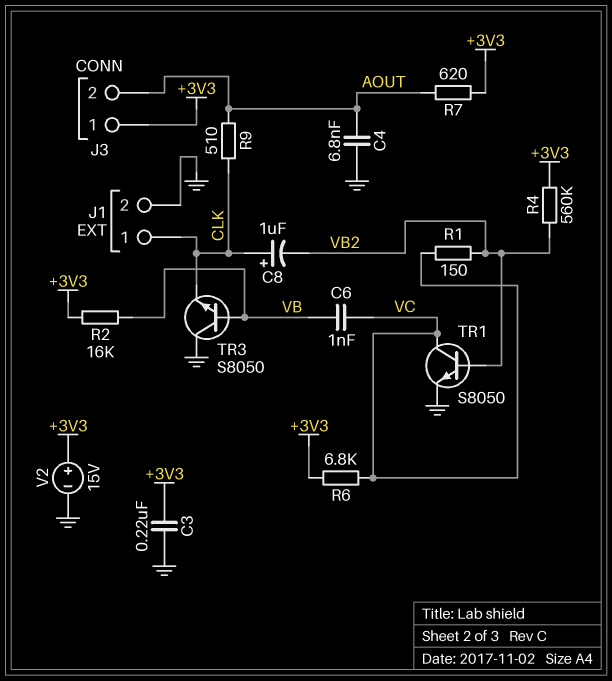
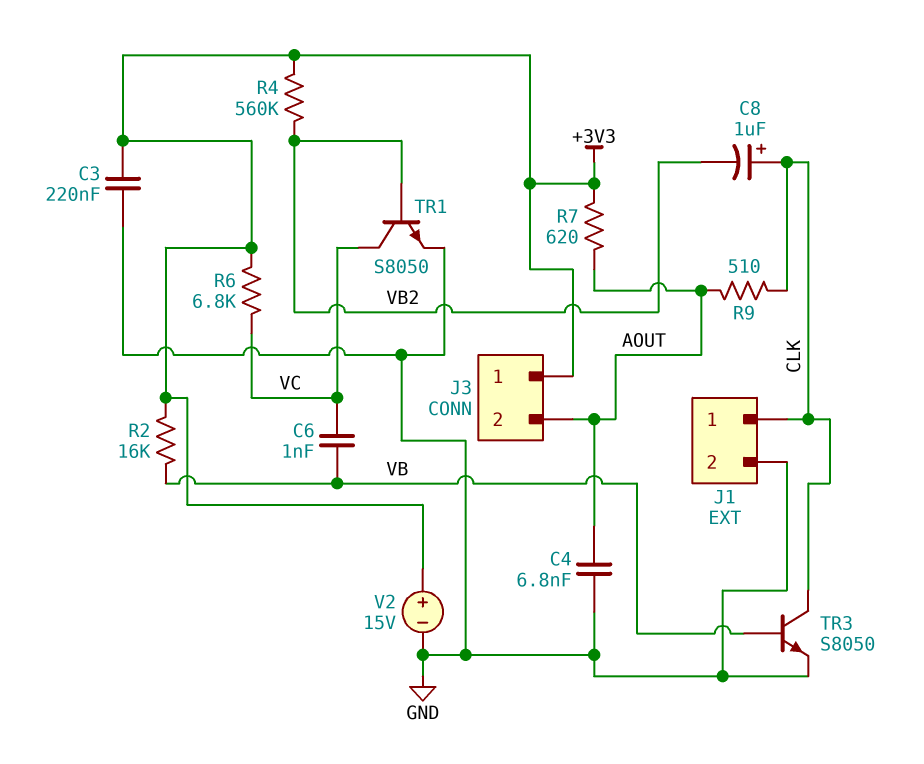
R1: 150 (VB2, VC) -> none
TR3: NPN S8050 (B VB, C GND, E CLK) -> NPN S8050 (B VB, C CLK, E GND)

